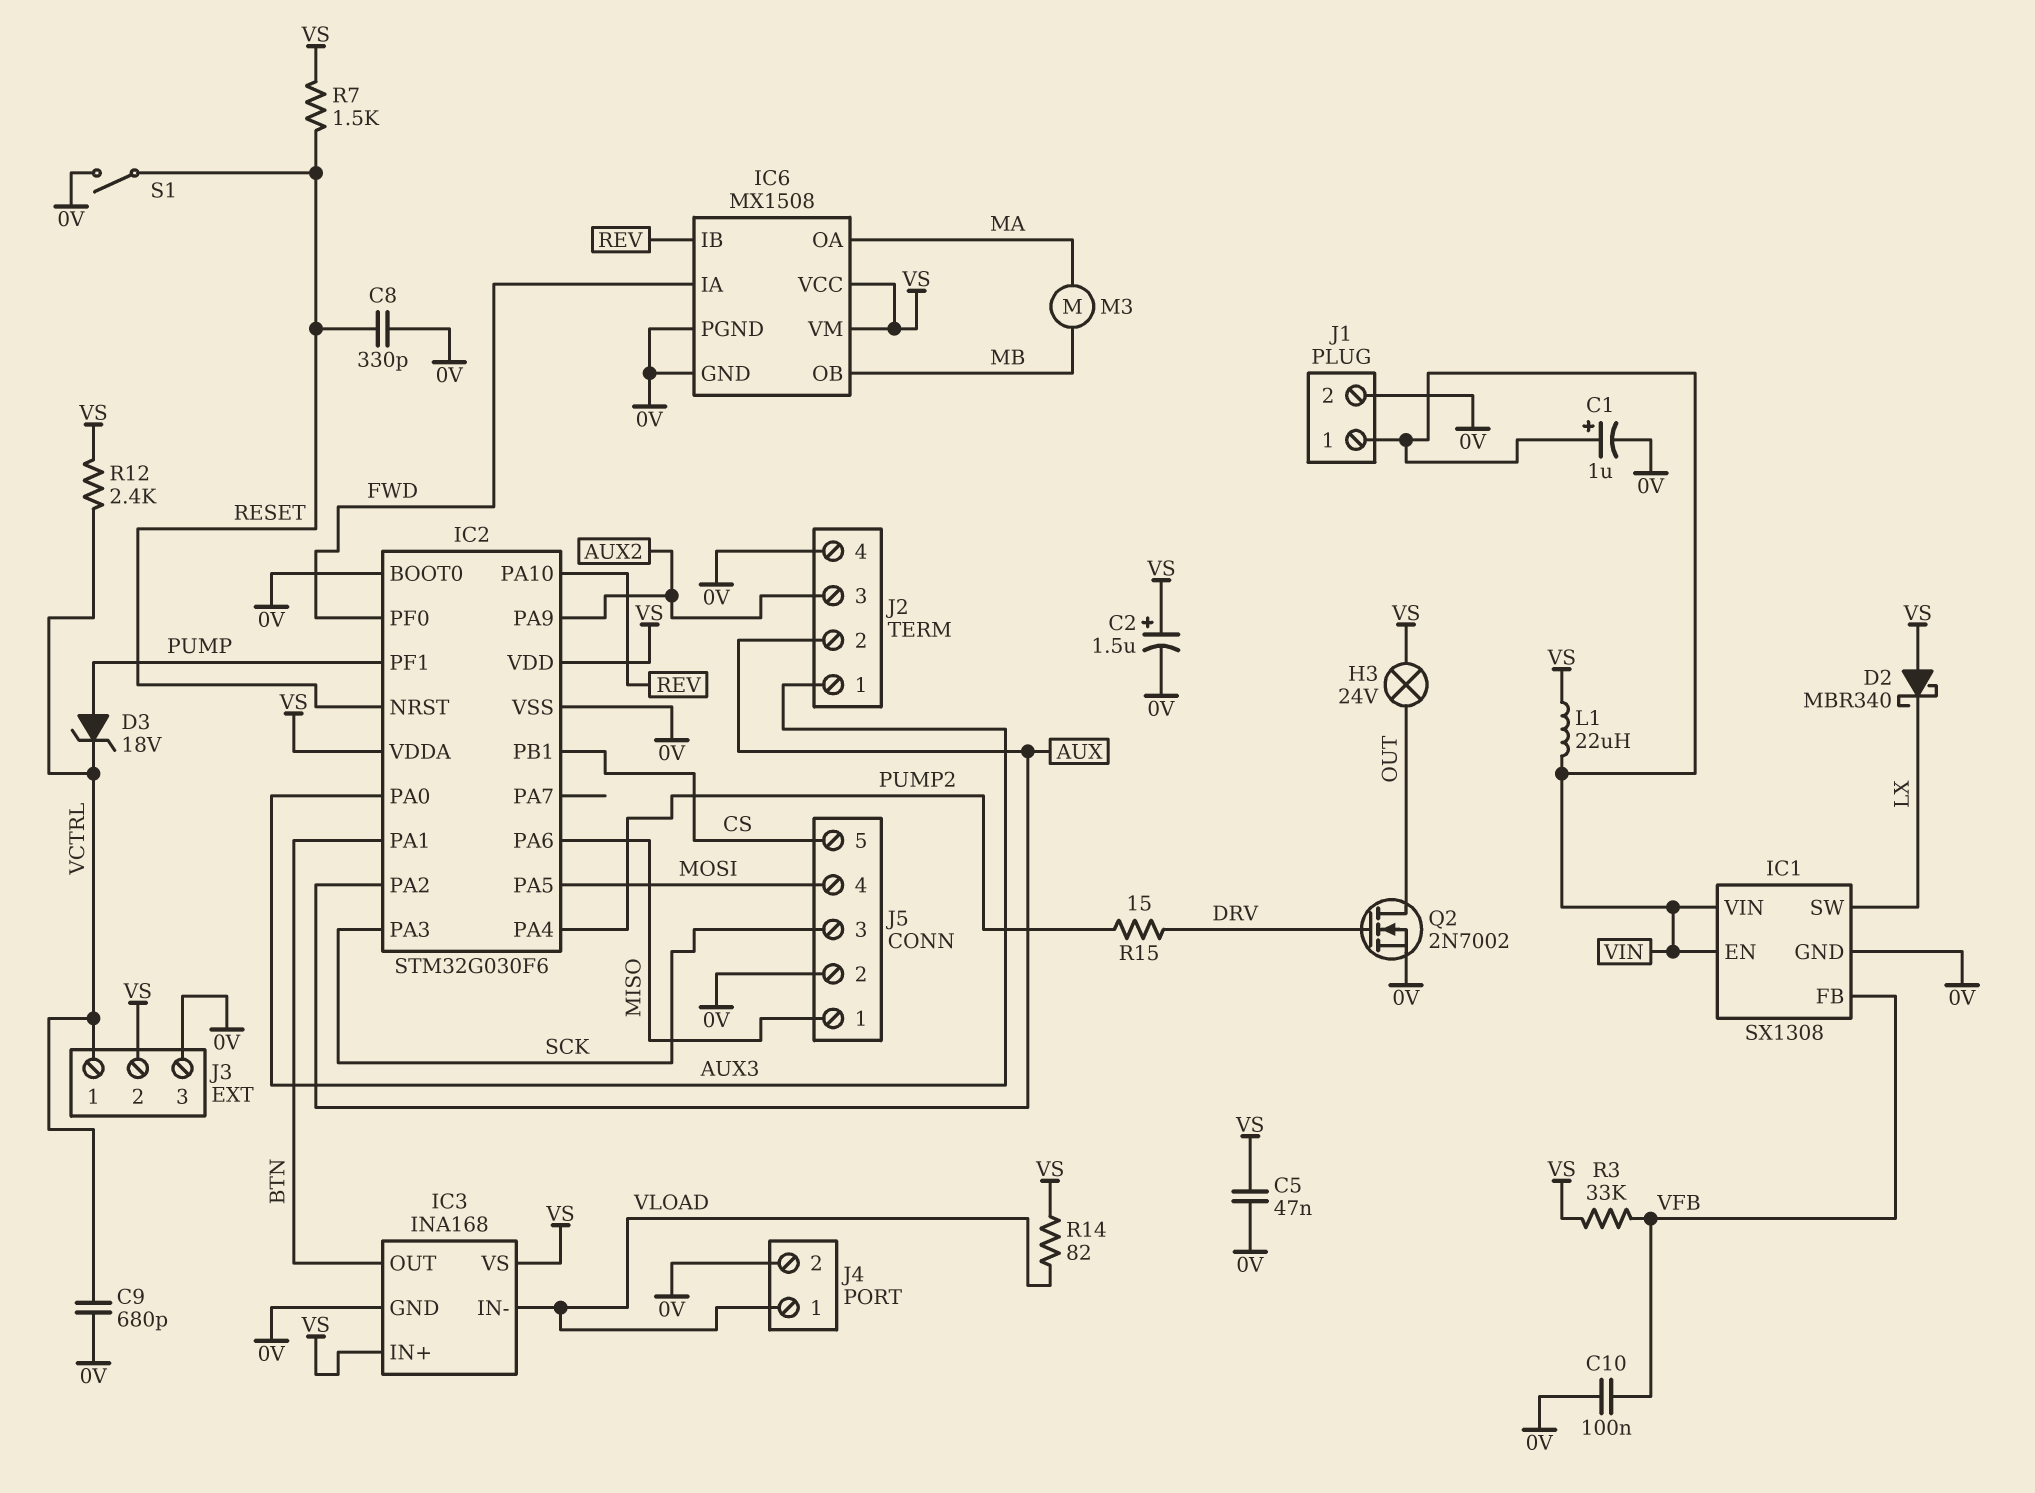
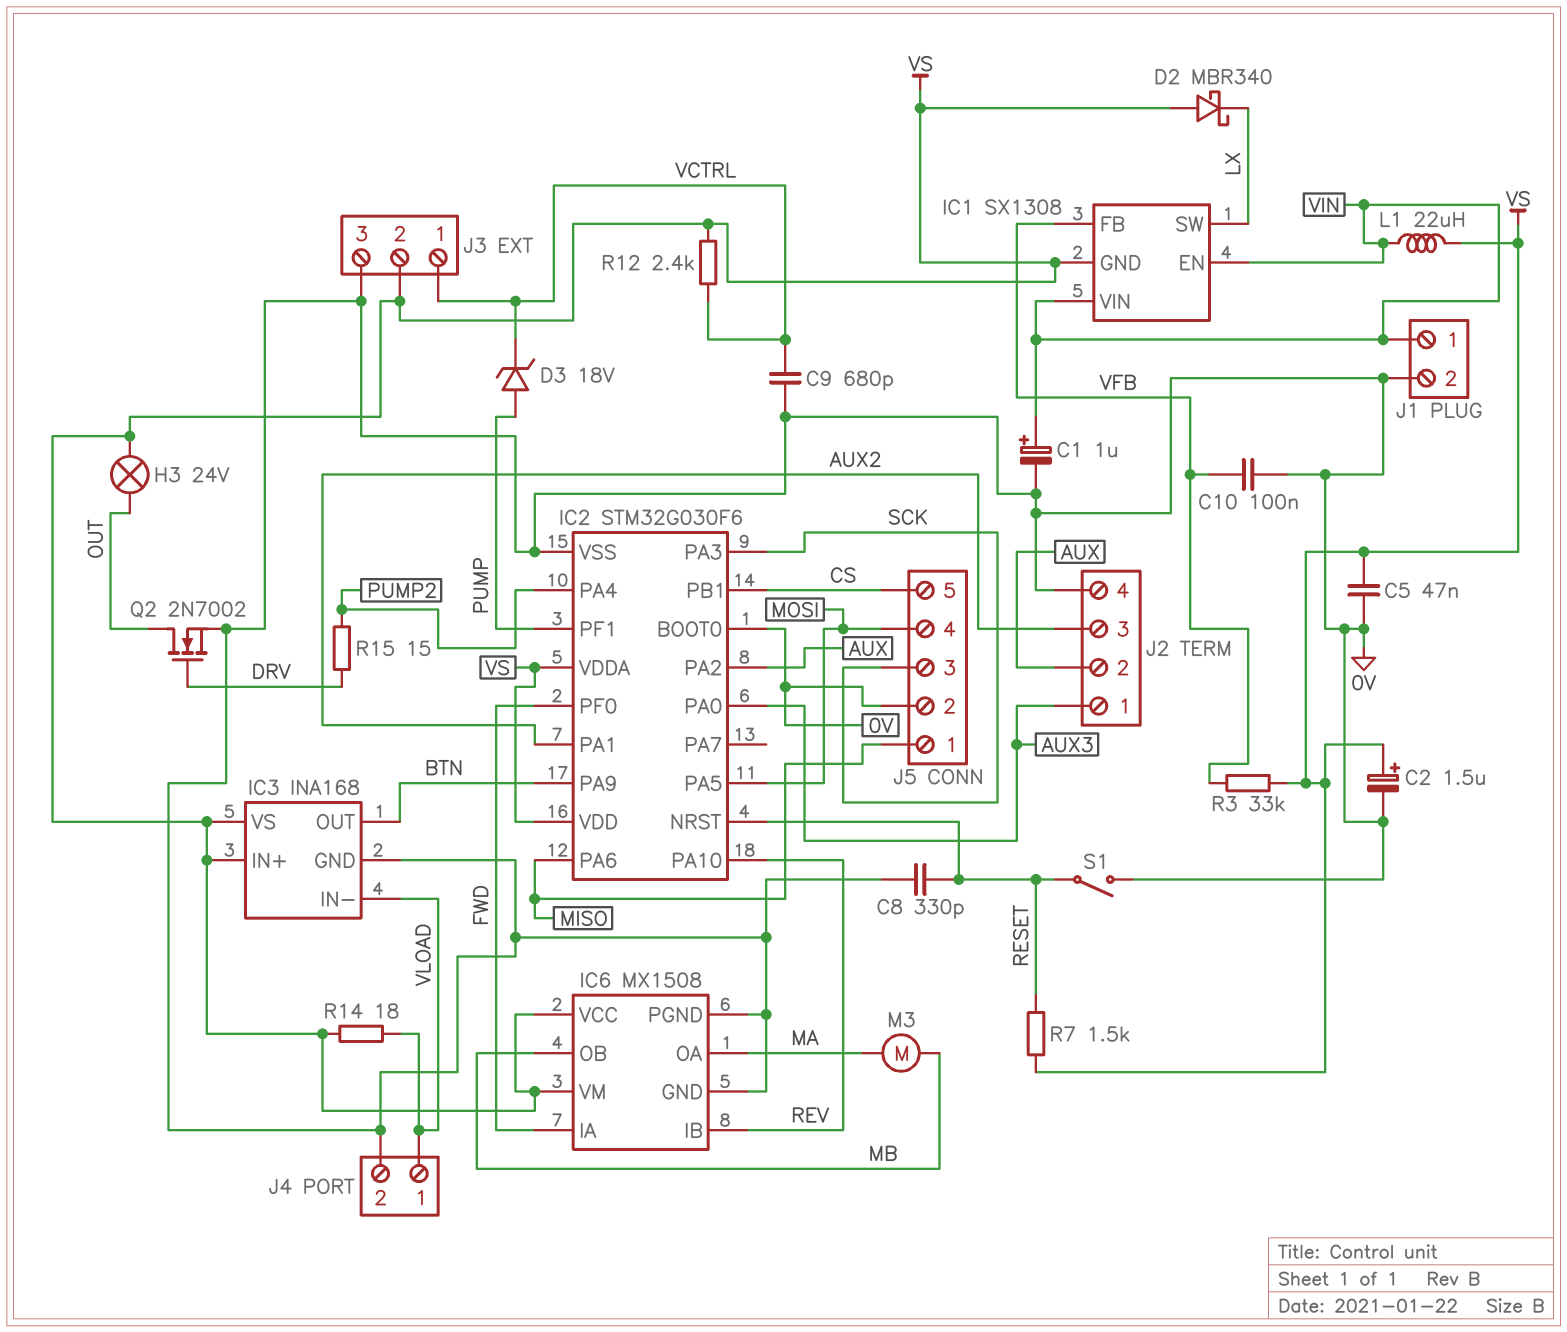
IC1 pin GND: 0V -> VS
IC2 pin PA1: BTN -> AUX2
IC2 pin PA9: AUX2 -> BTN
R14: 82 (VLOAD, VS) -> 18 (VLOAD, VS)

